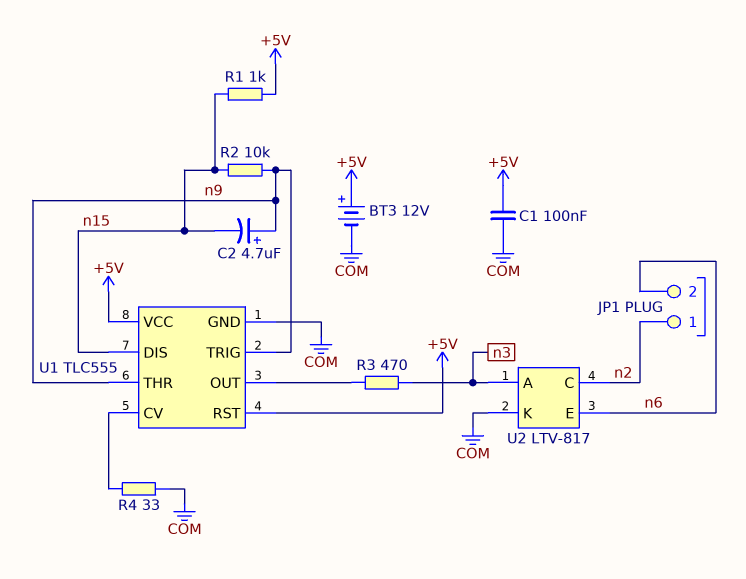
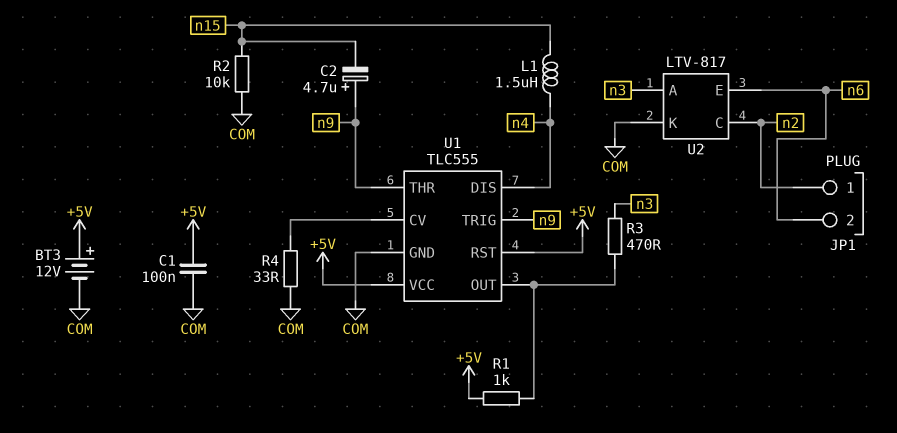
L1: none -> 1.5uH (n4, n15)
R1: 1k (+5V, n15) -> 1k (+5V, U1/OUT)
R2: 10k (n9, n15) -> 10k (COM, n15)
U1 pin DIS: n15 -> n4

